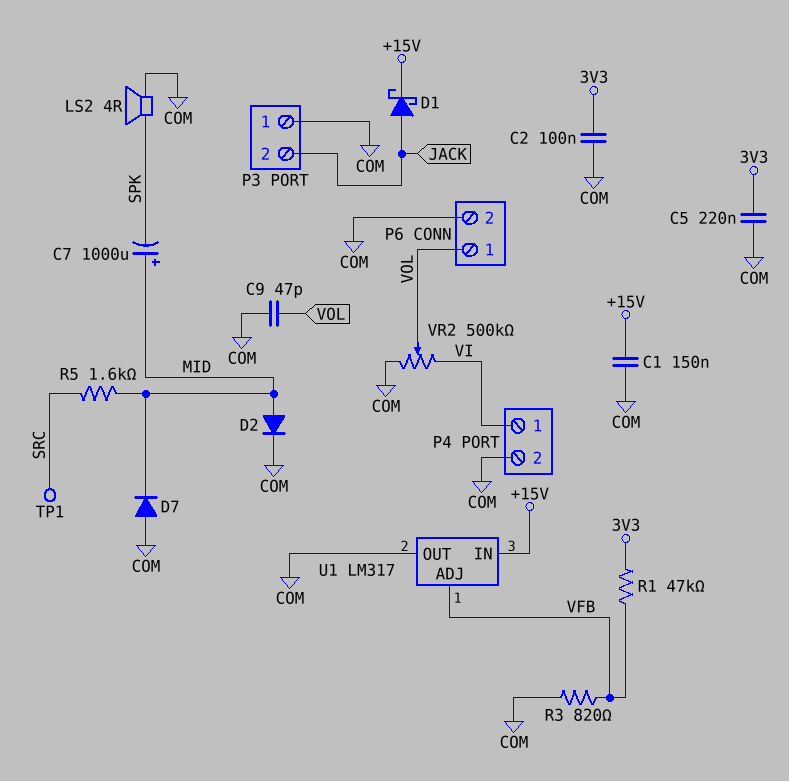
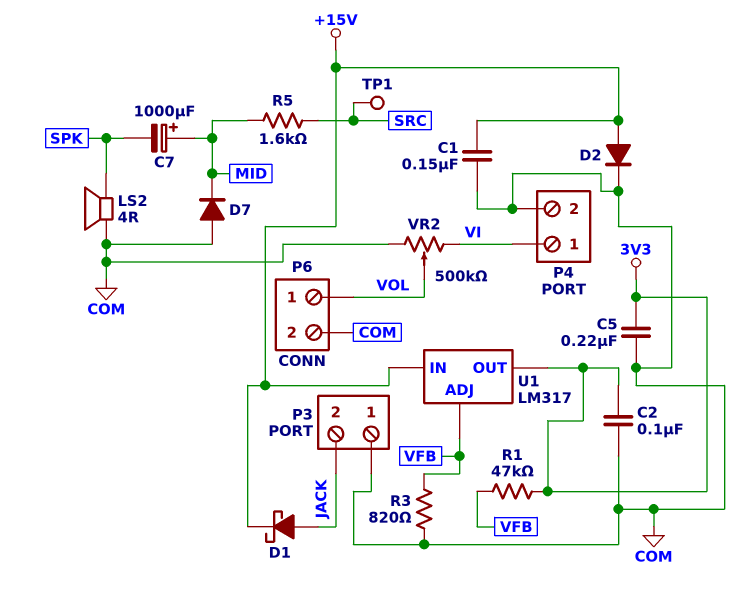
C9: 47pF (COM, VOL) -> none
D2: diode (A MID, K COM) -> diode (A +15V, K COM)
U1 pin OUT: COM -> 3V3

